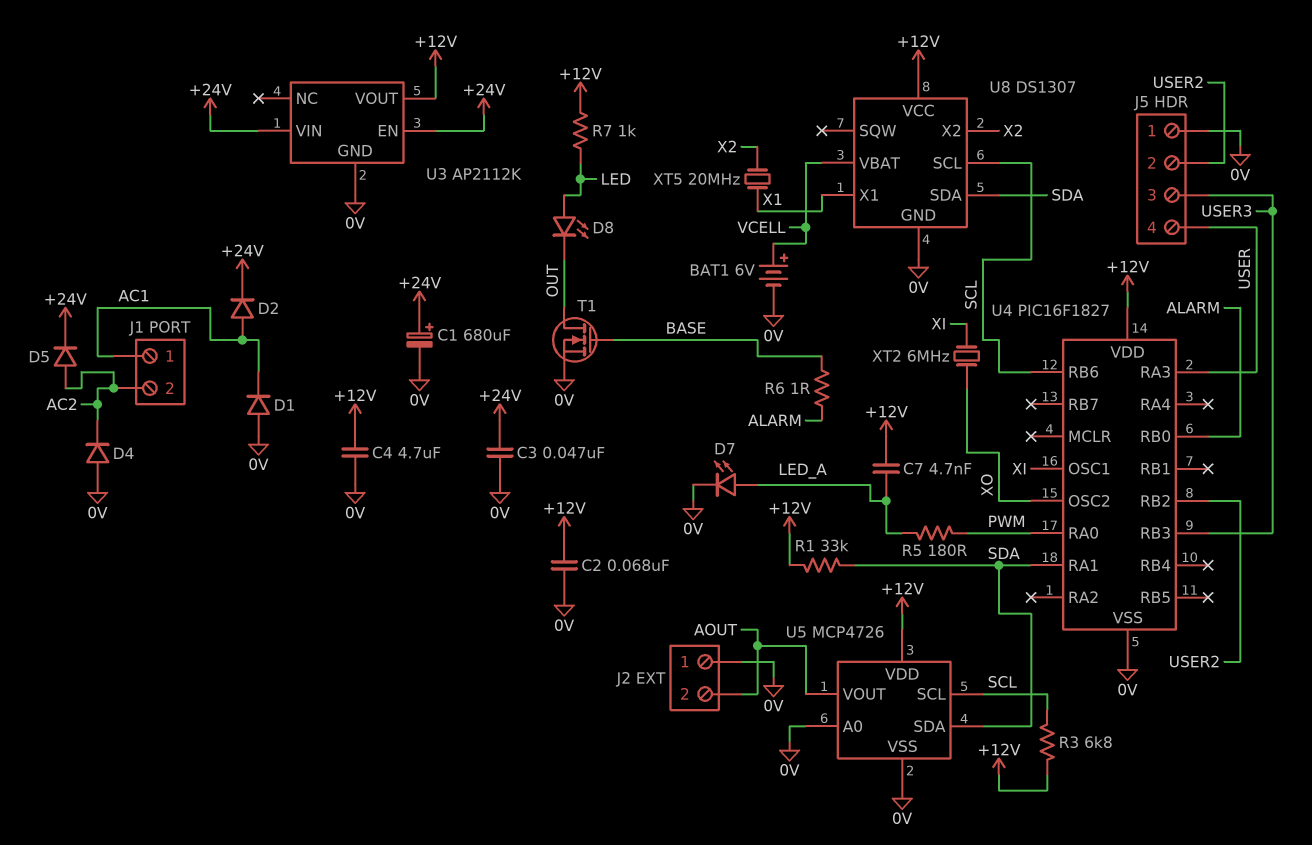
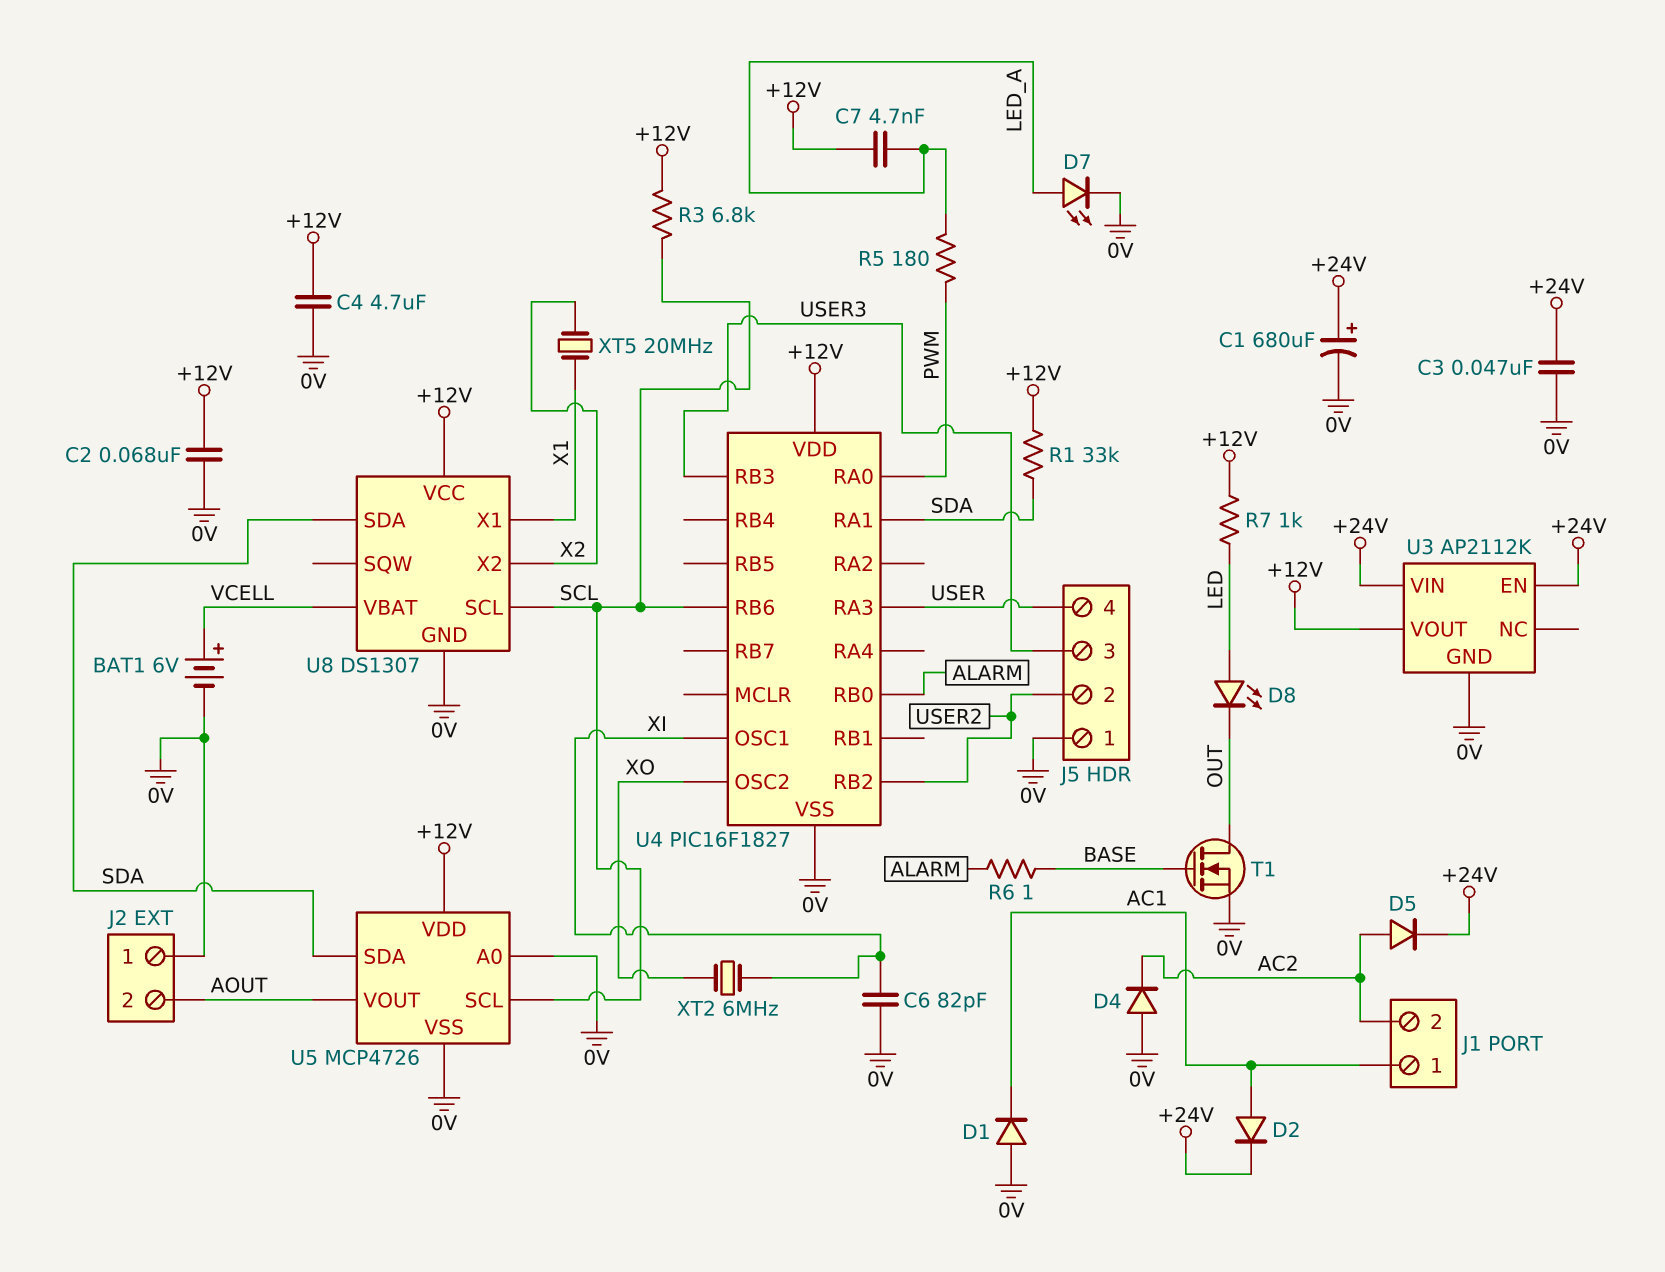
C6: none -> 82pF (0V, XI)

